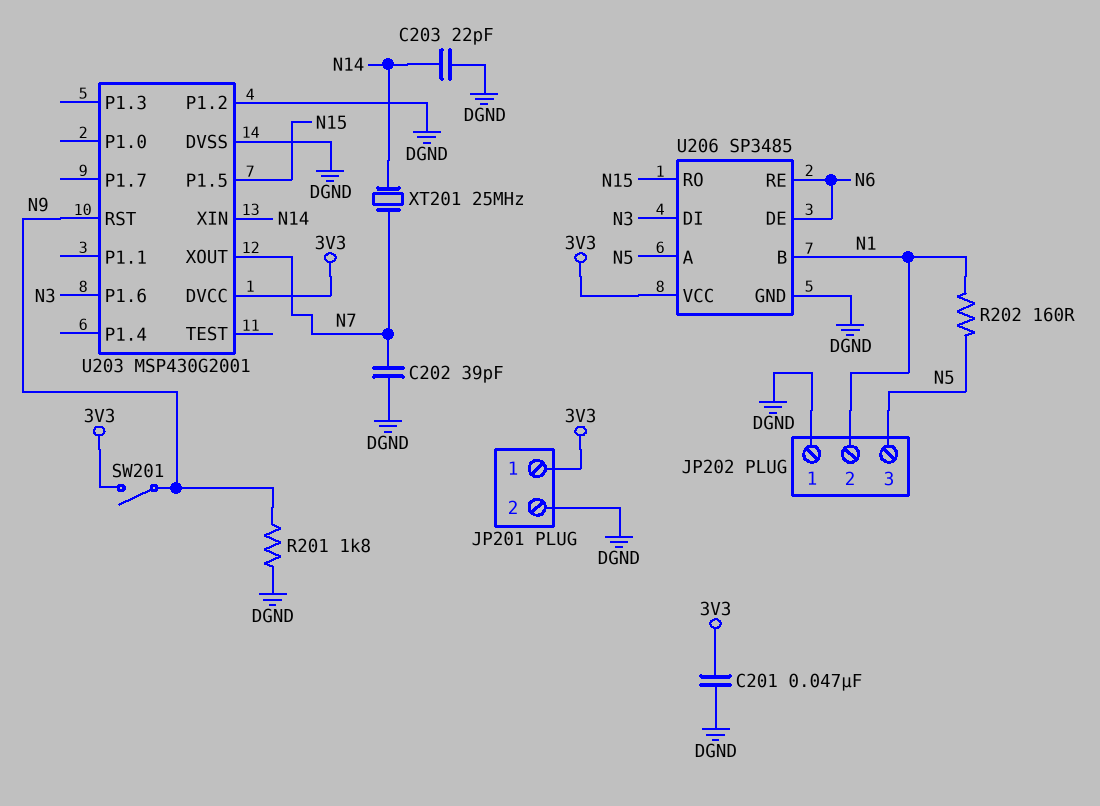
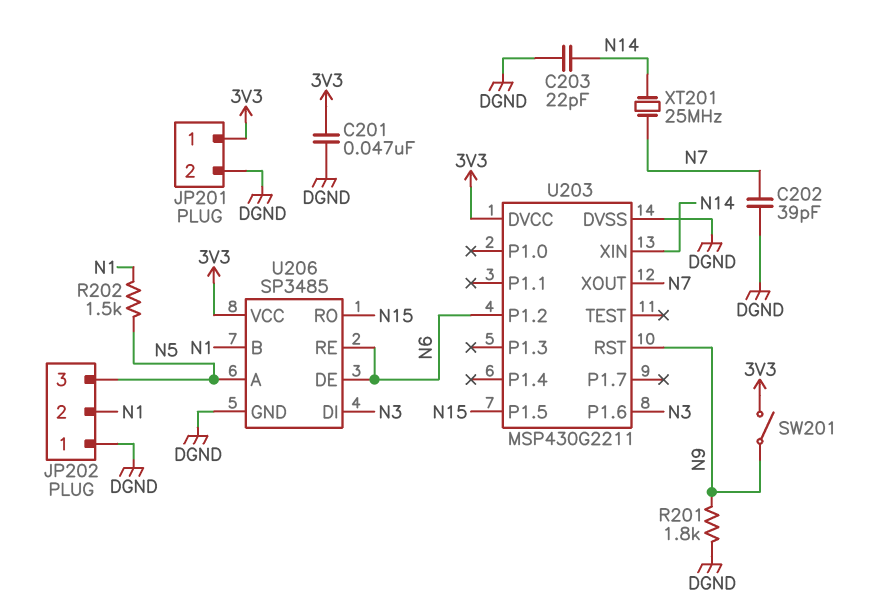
R202: 160 (N1, N5) -> 1.5k (N1, N5)
U203: MSP430G2001 -> MSP430G2211
U203 pin P1.2: DGND -> N6

